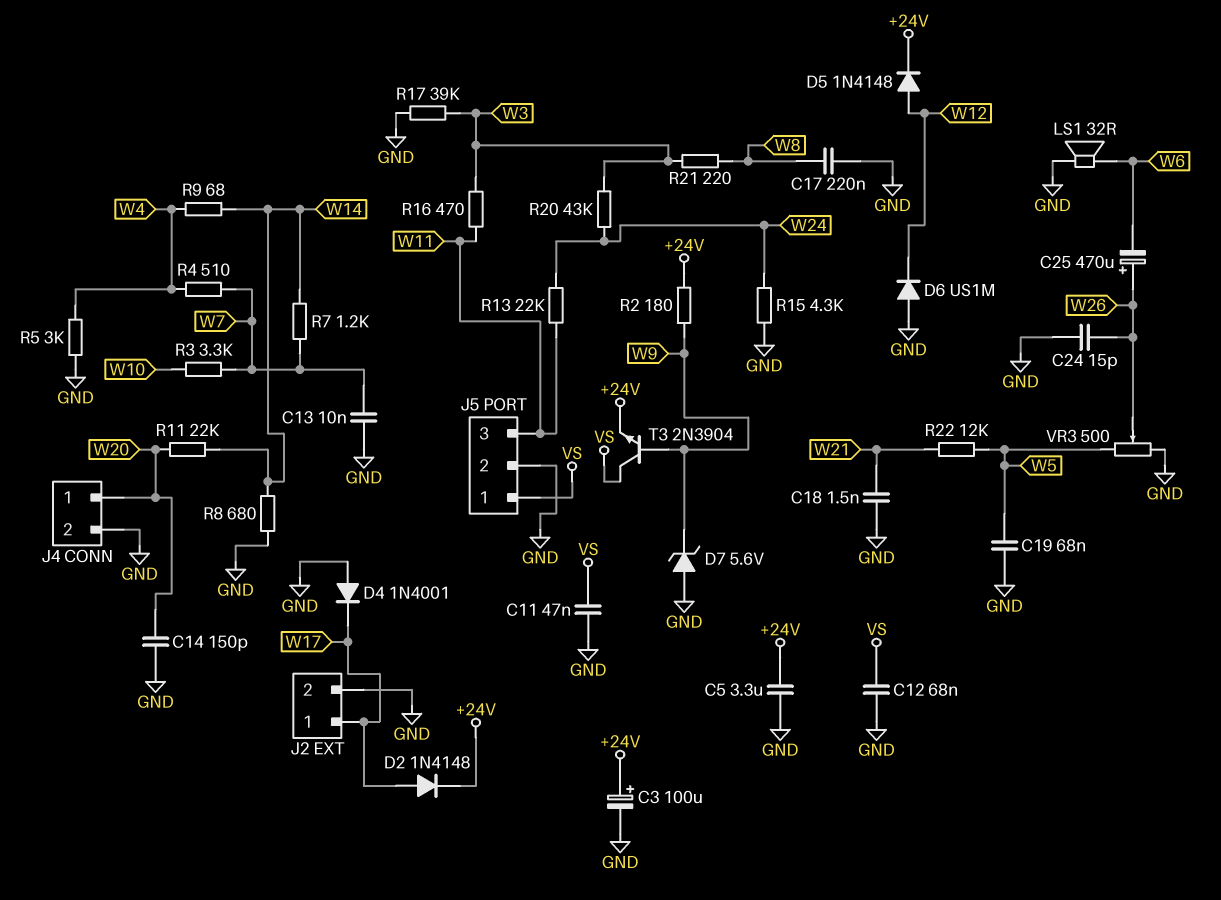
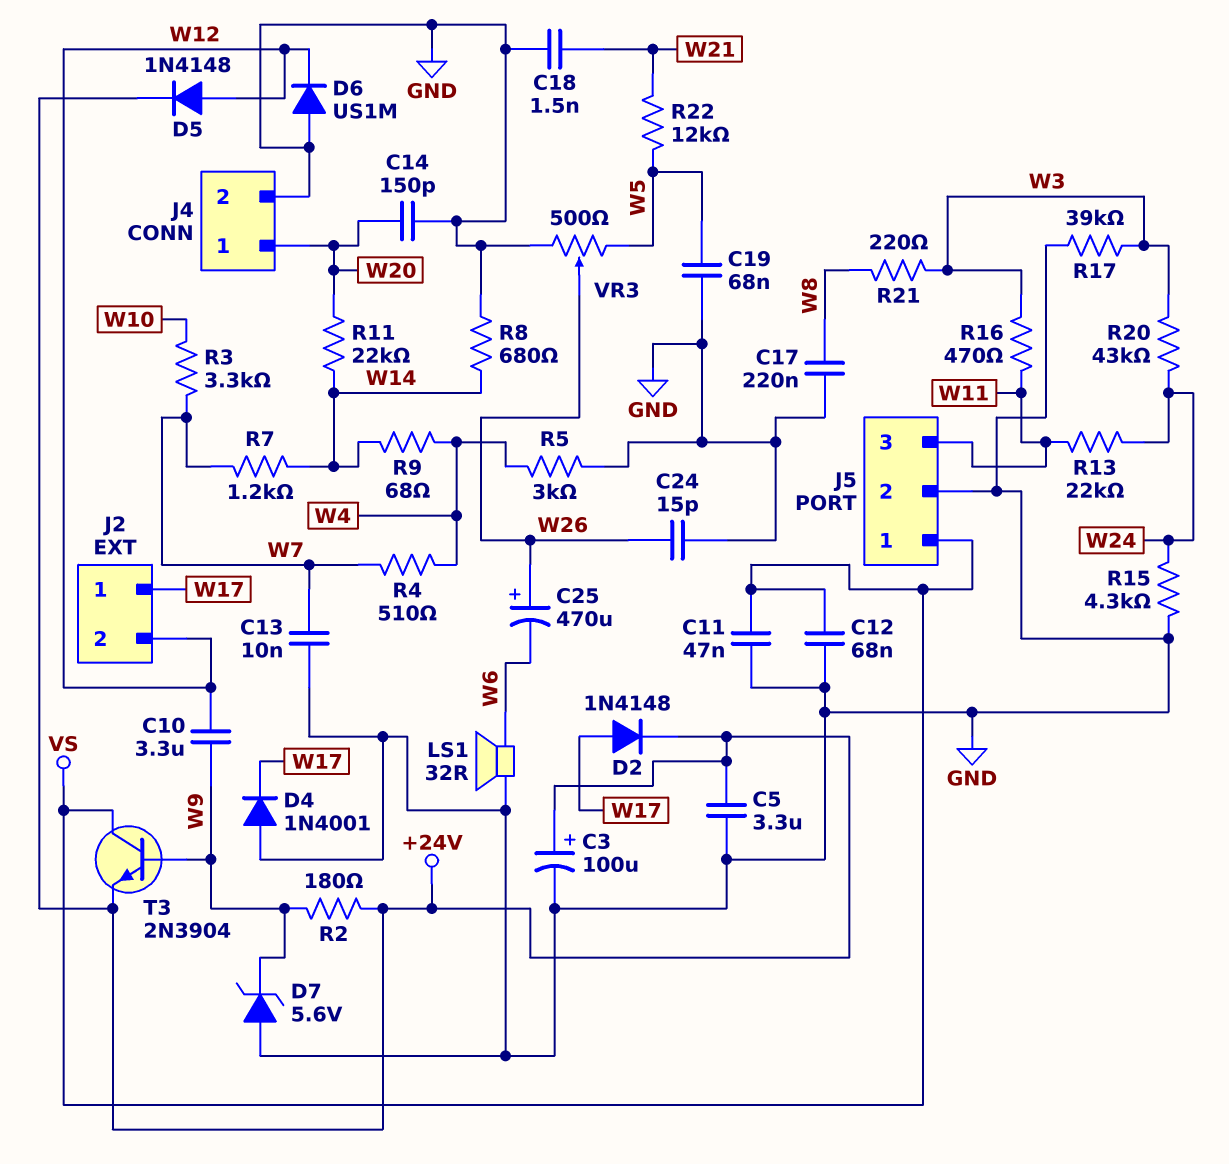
C10: none -> 3.3uF (W9, W12)
J2 pin 2: GND -> W12

